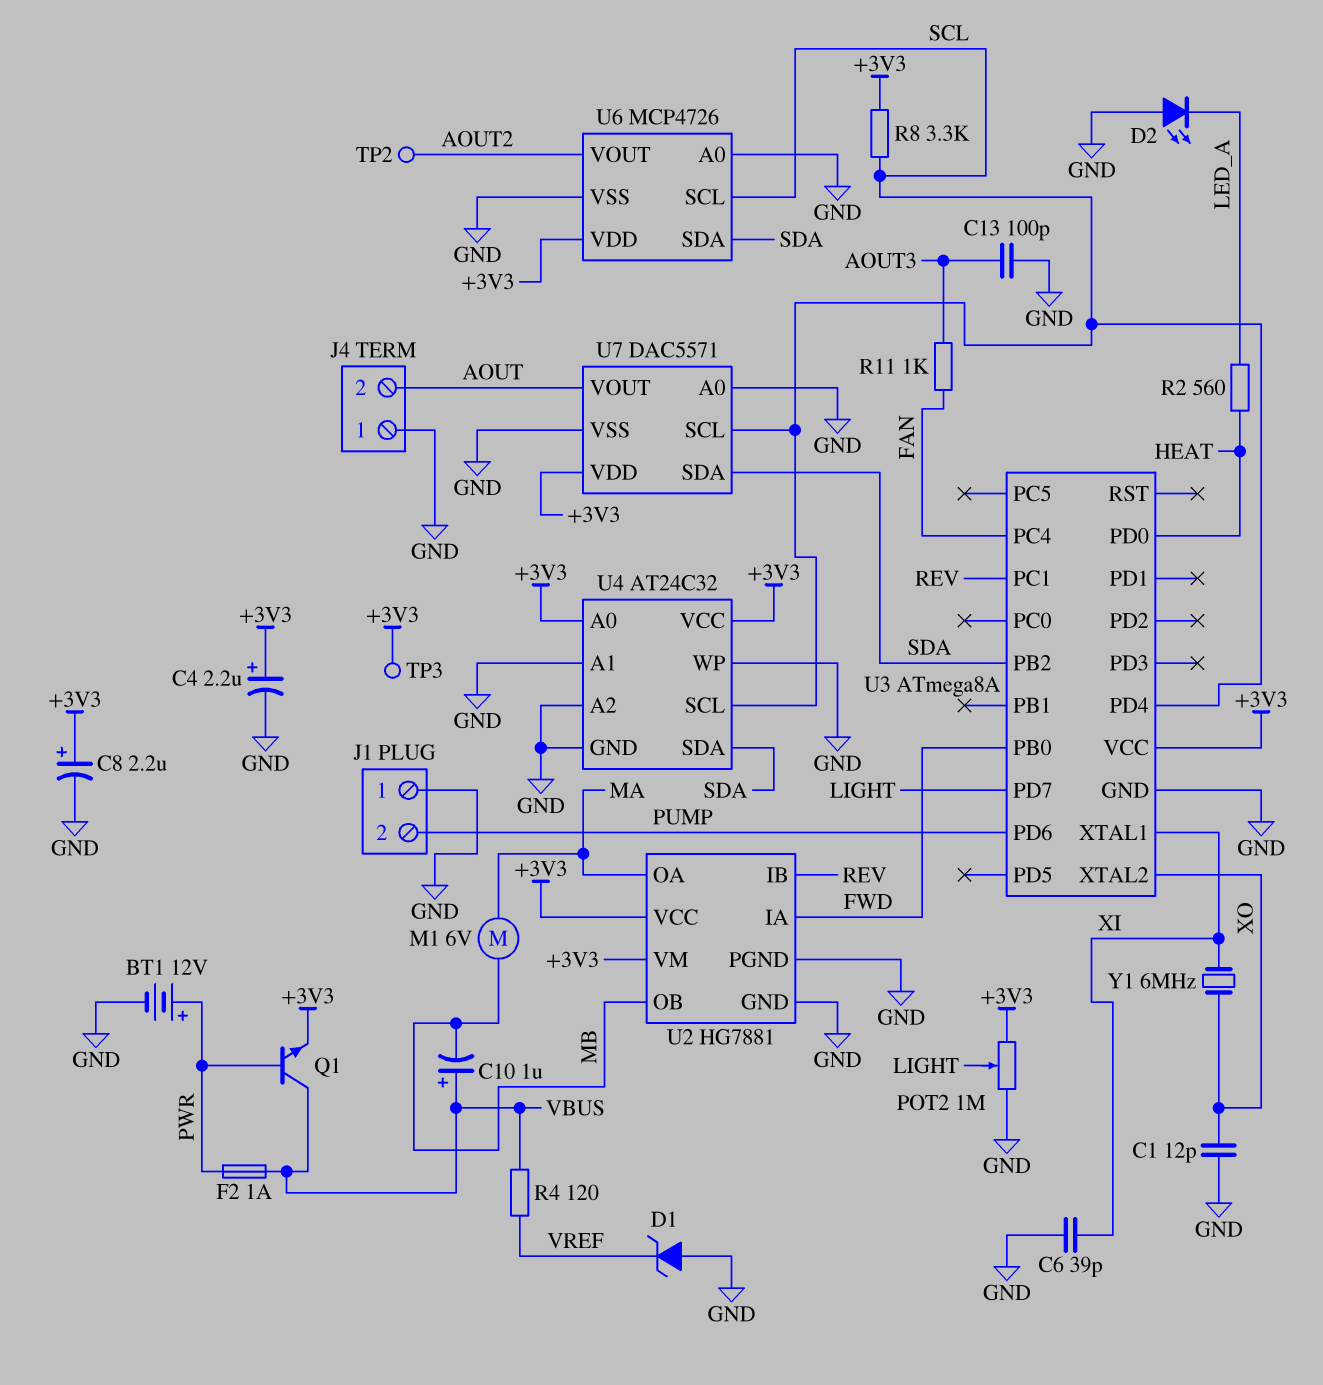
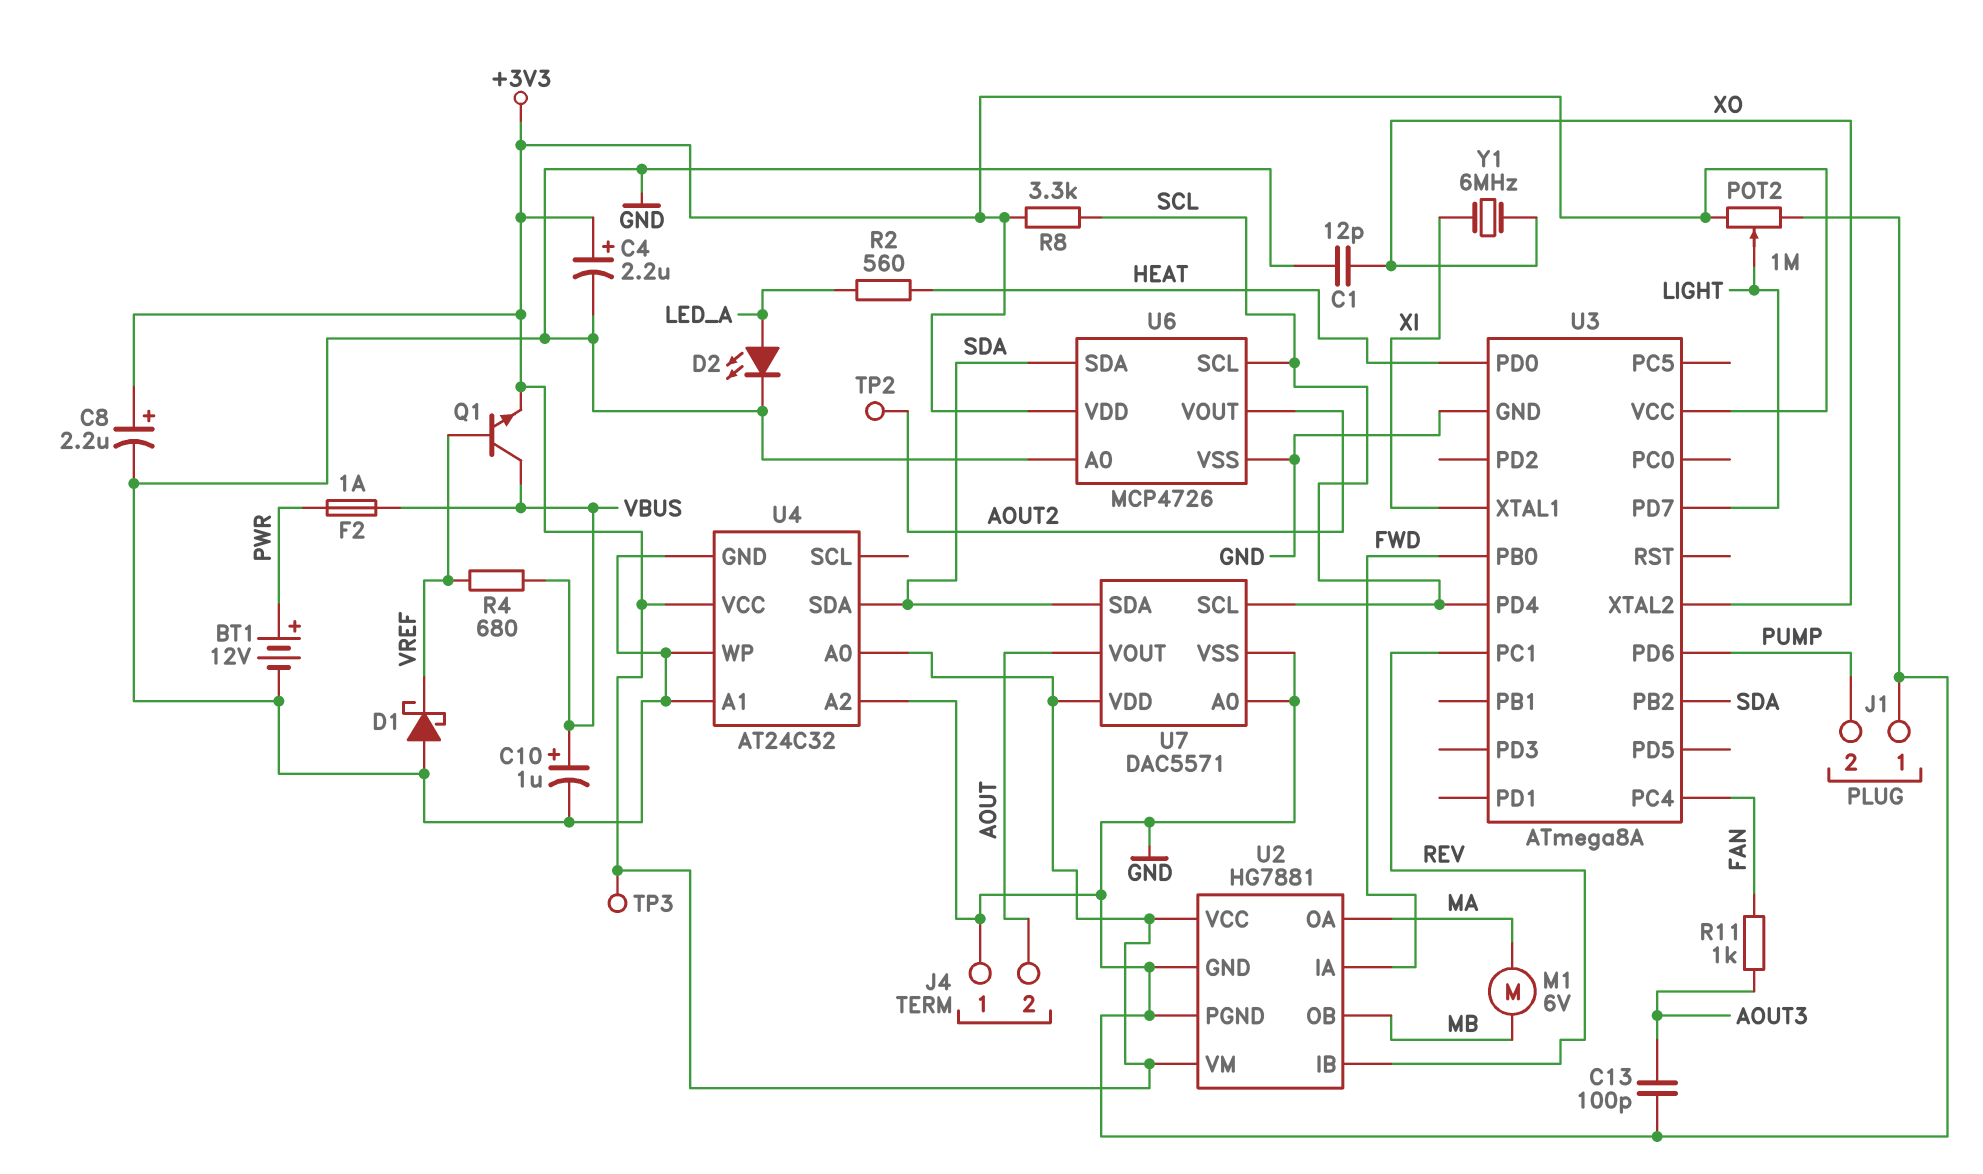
C6: 39pF (GND, XI) -> none
C10: 1uF (plus VBUS, minus MB) -> 1uF (plus VBUS, minus GND)
D1: zener (A GND, K VREF) -> schottky (A GND, K VREF)
D2: LED (A GND, K LED_A) -> LED (A LED_A, K GND)
Q1: NPN (B PWR, C VBUS, E +3V3) -> NPN (B VREF, C VBUS, E +3V3)
R4: 120 (VBUS, VREF) -> 680 (VBUS, VREF)
U4 pin SCL: SCL -> none

